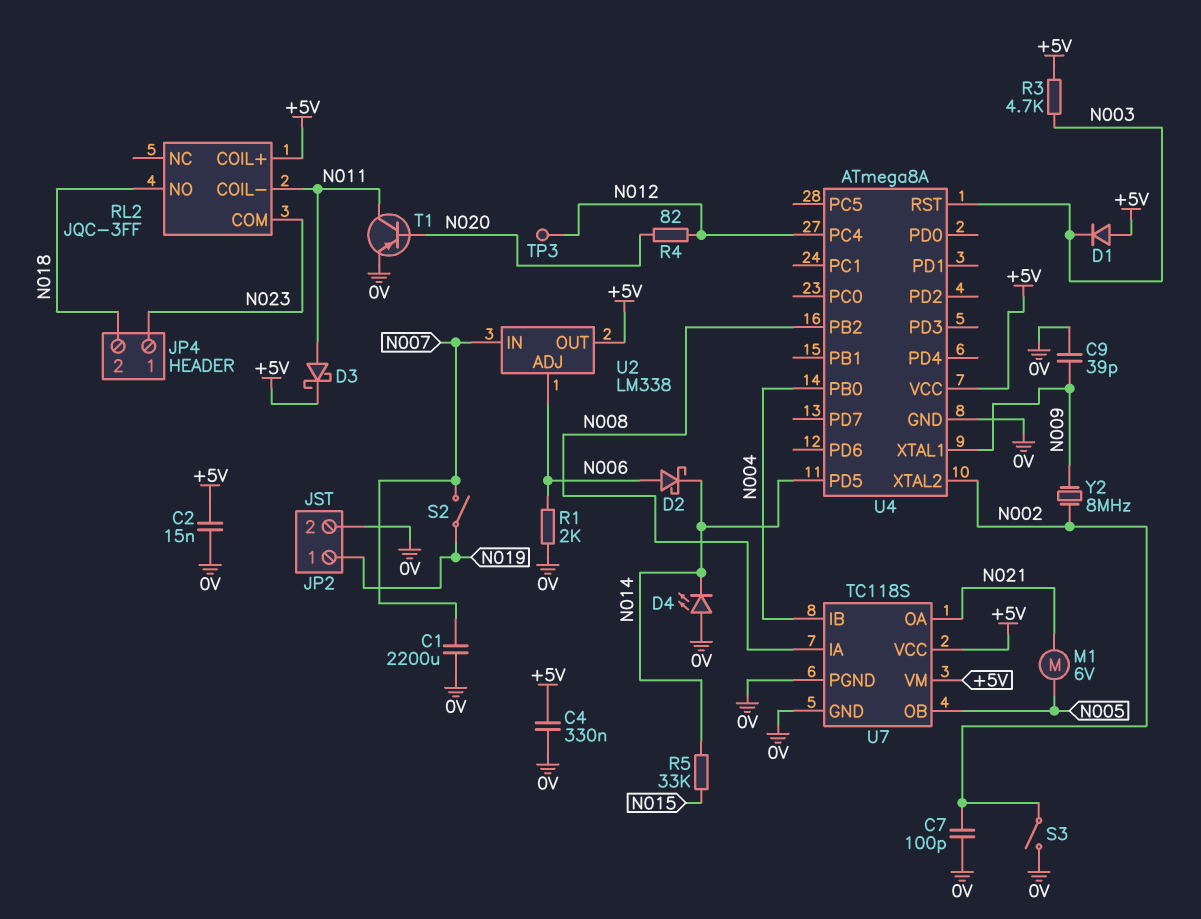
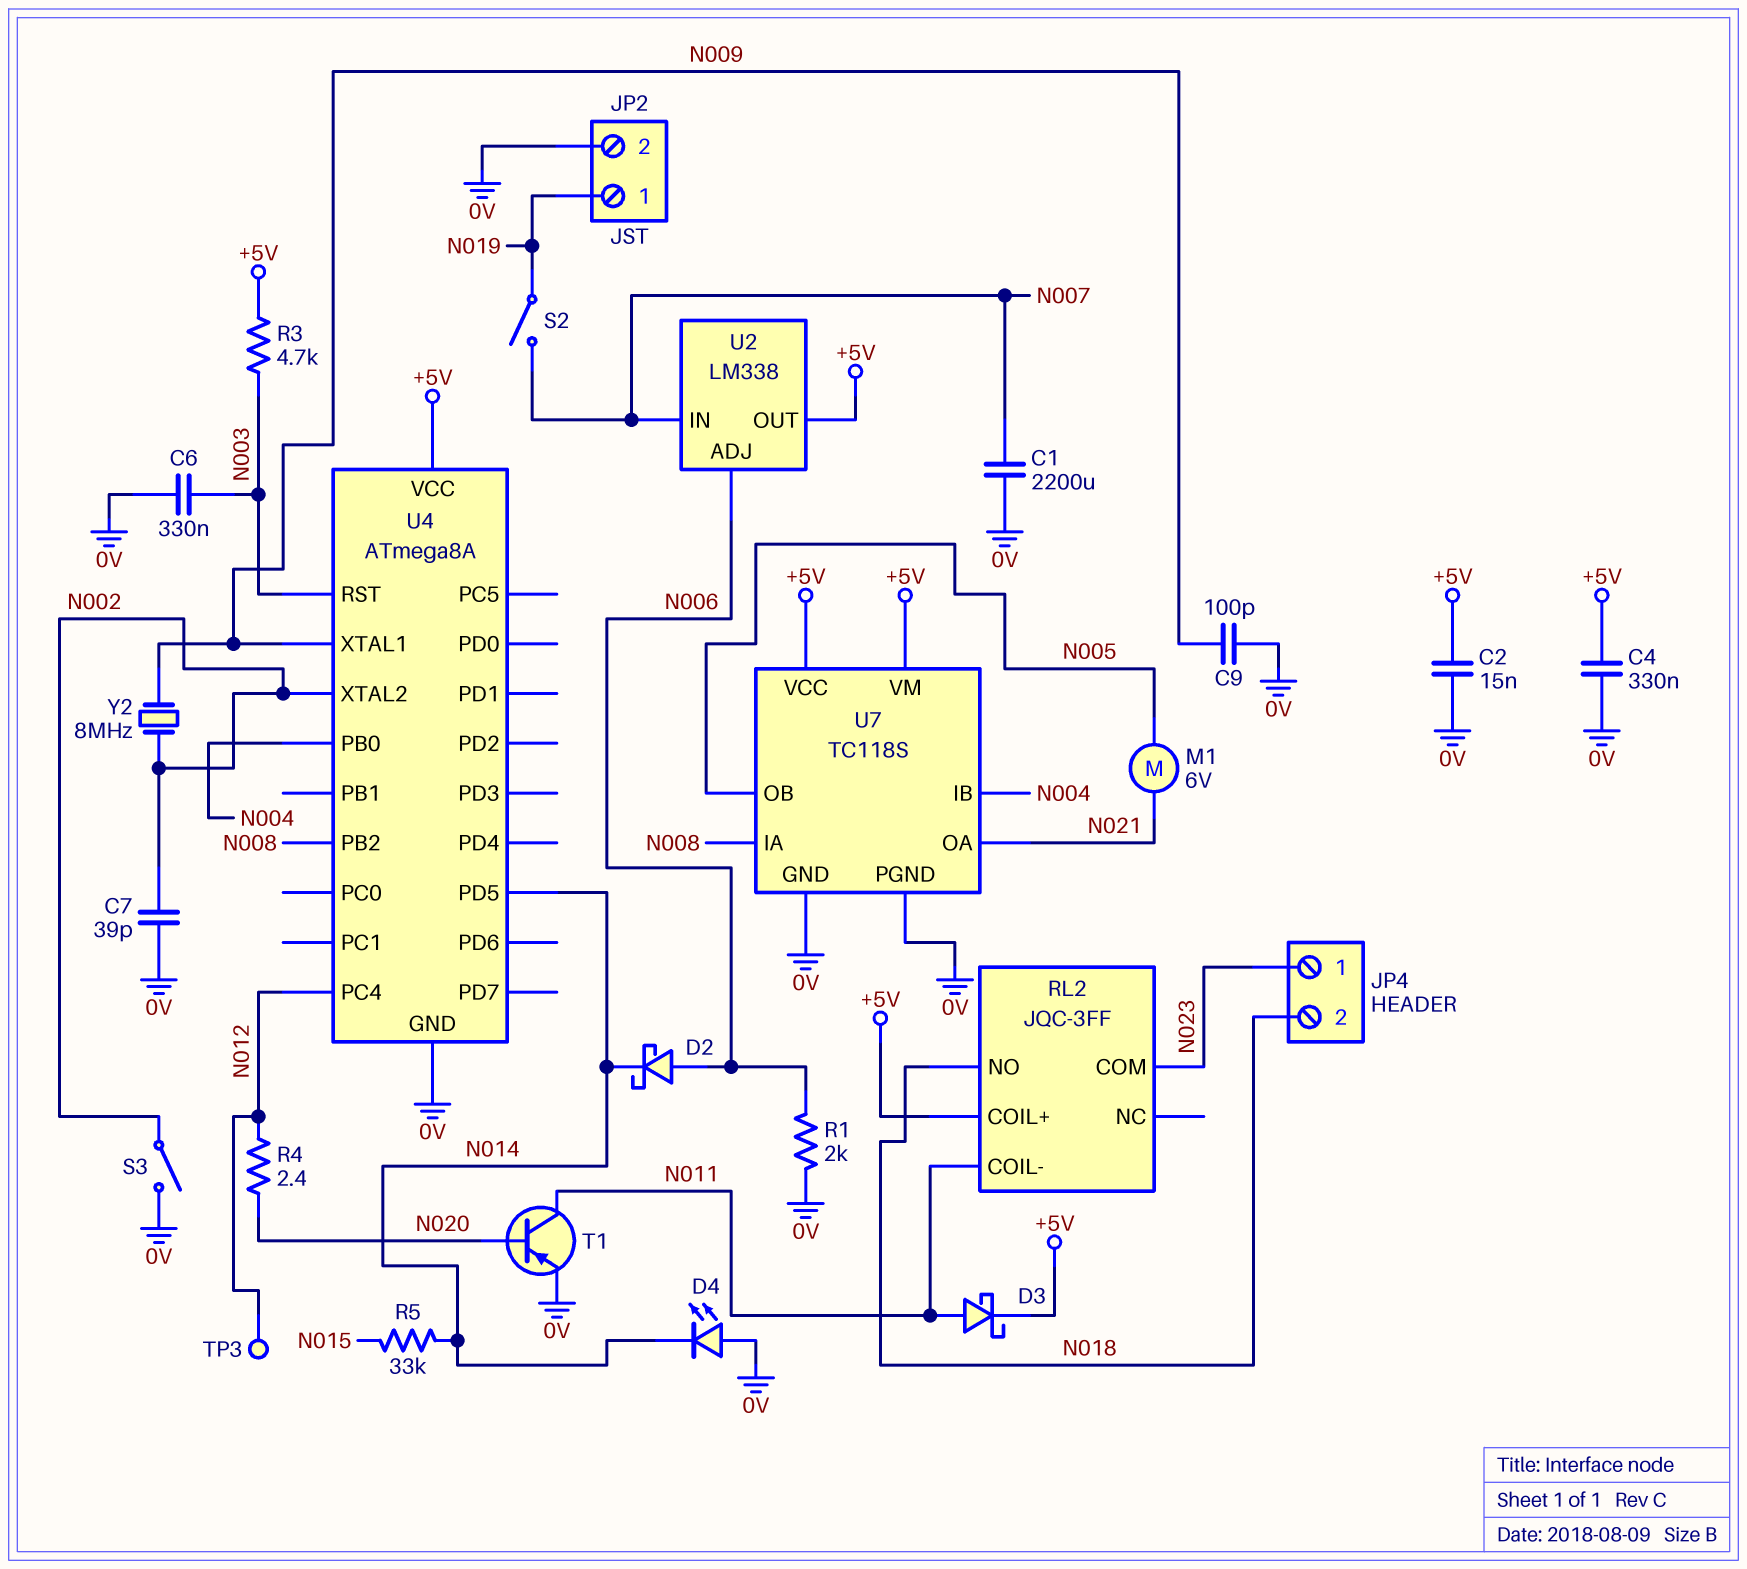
C6: none -> 330nF (0V, N003)
C7: 100pF (0V, N002) -> 39pF (0V, N002)
C9: 39pF (0V, N009) -> 100pF (0V, N009)
D1: diode (A +5V, K N003) -> none
R4: 82 (N012, N020) -> 2.4 (N012, N020)

